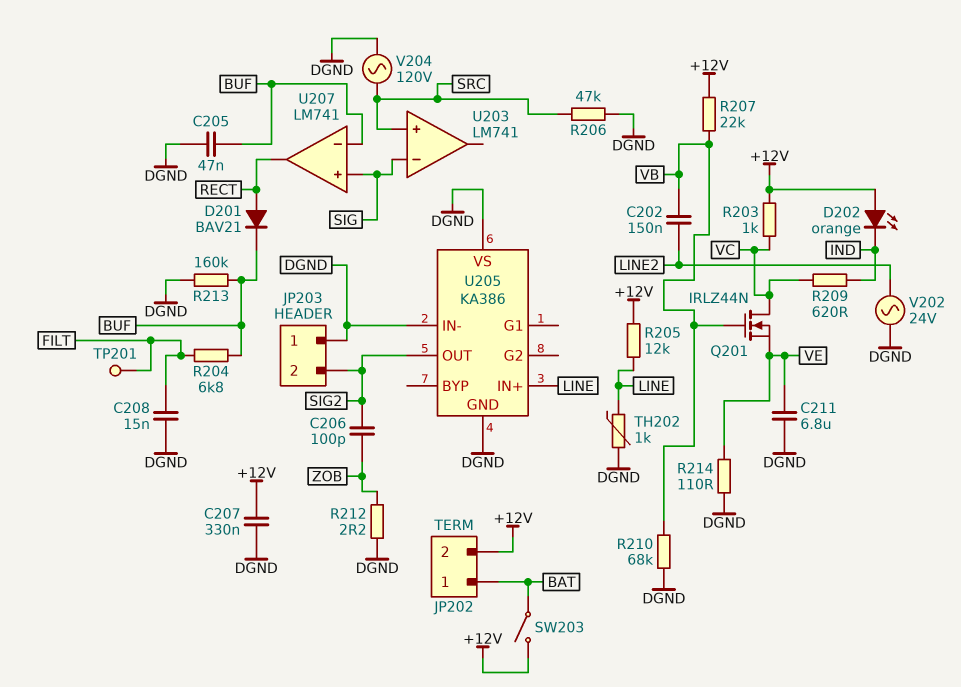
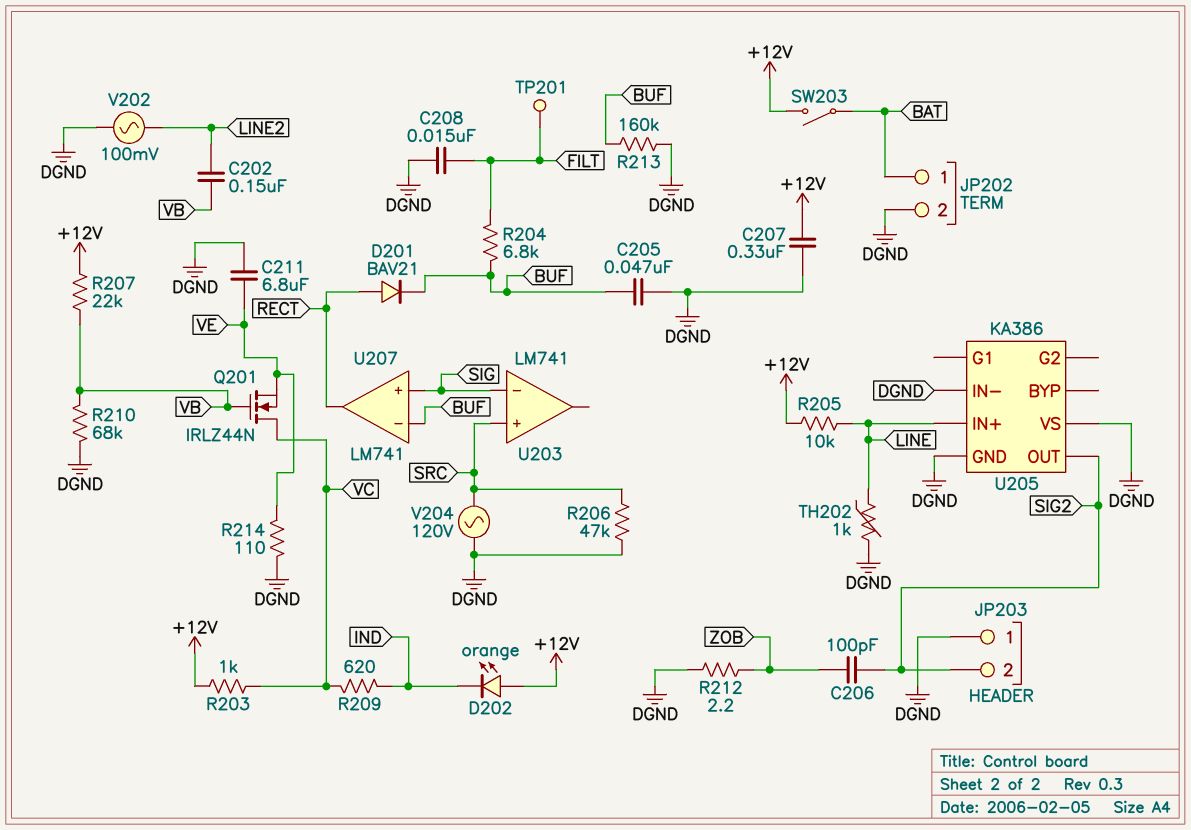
JP202 pin 2: +12V -> DGND
R205: 12k (+12V, LINE) -> 10k (+12V, LINE)
V202: AC 24V (DGND, LINE2) -> AC 100mV (DGND, LINE2)

